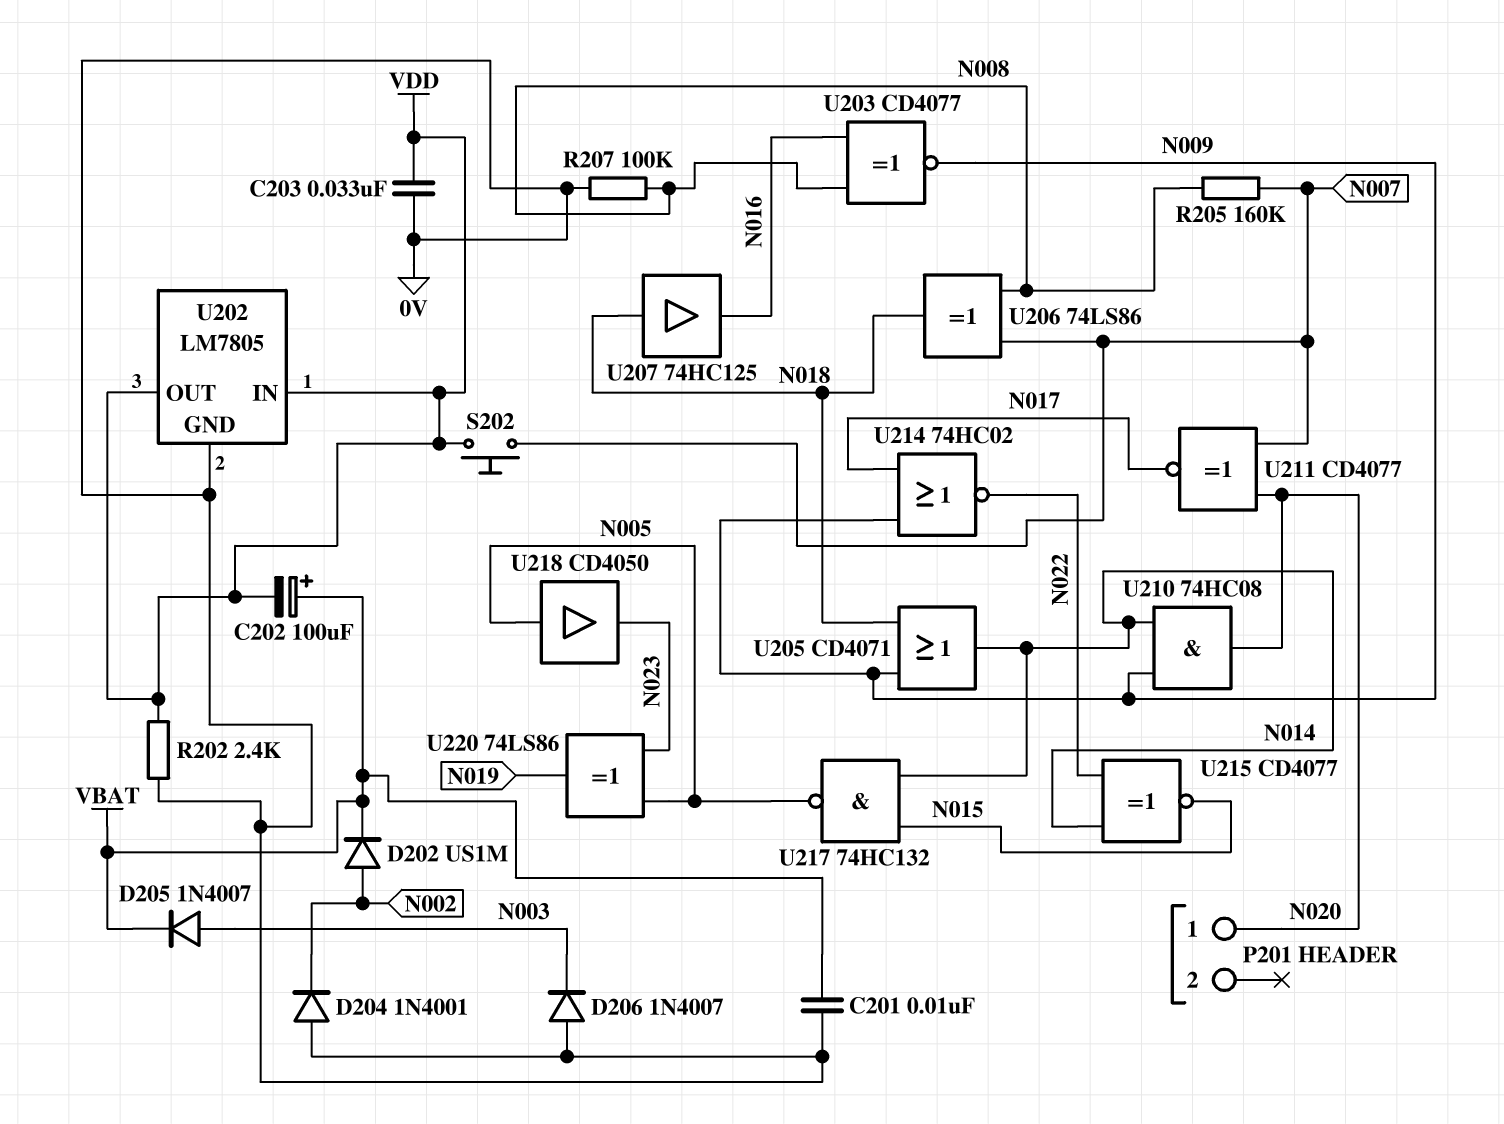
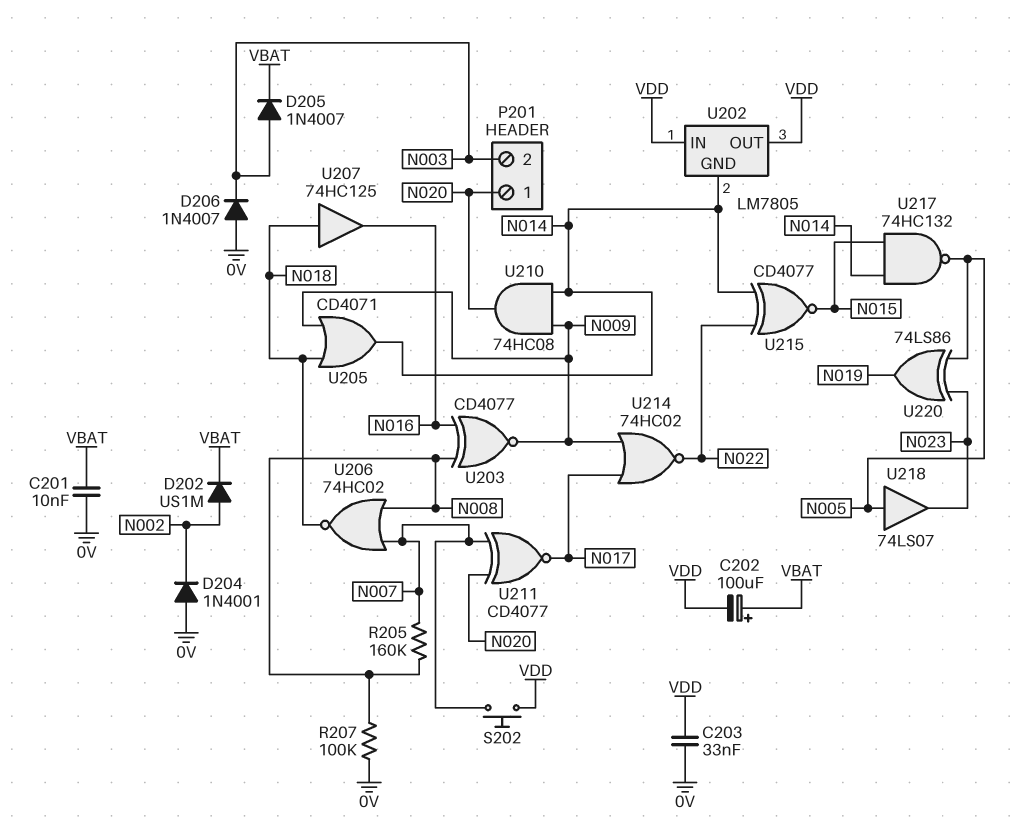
P201 pin 2: none -> N003
R202: 2.4k (0V, VDD) -> none
U202 pin GND: 0V -> N014
U206: XOR 74LS86 (in N007, in N008, out N018) -> NOR 74HC02 (in N007, in N008, out N018)
U218: buffer CD4050 (in N005, out N023) -> buffer 74LS07 (in N005, out N023)

